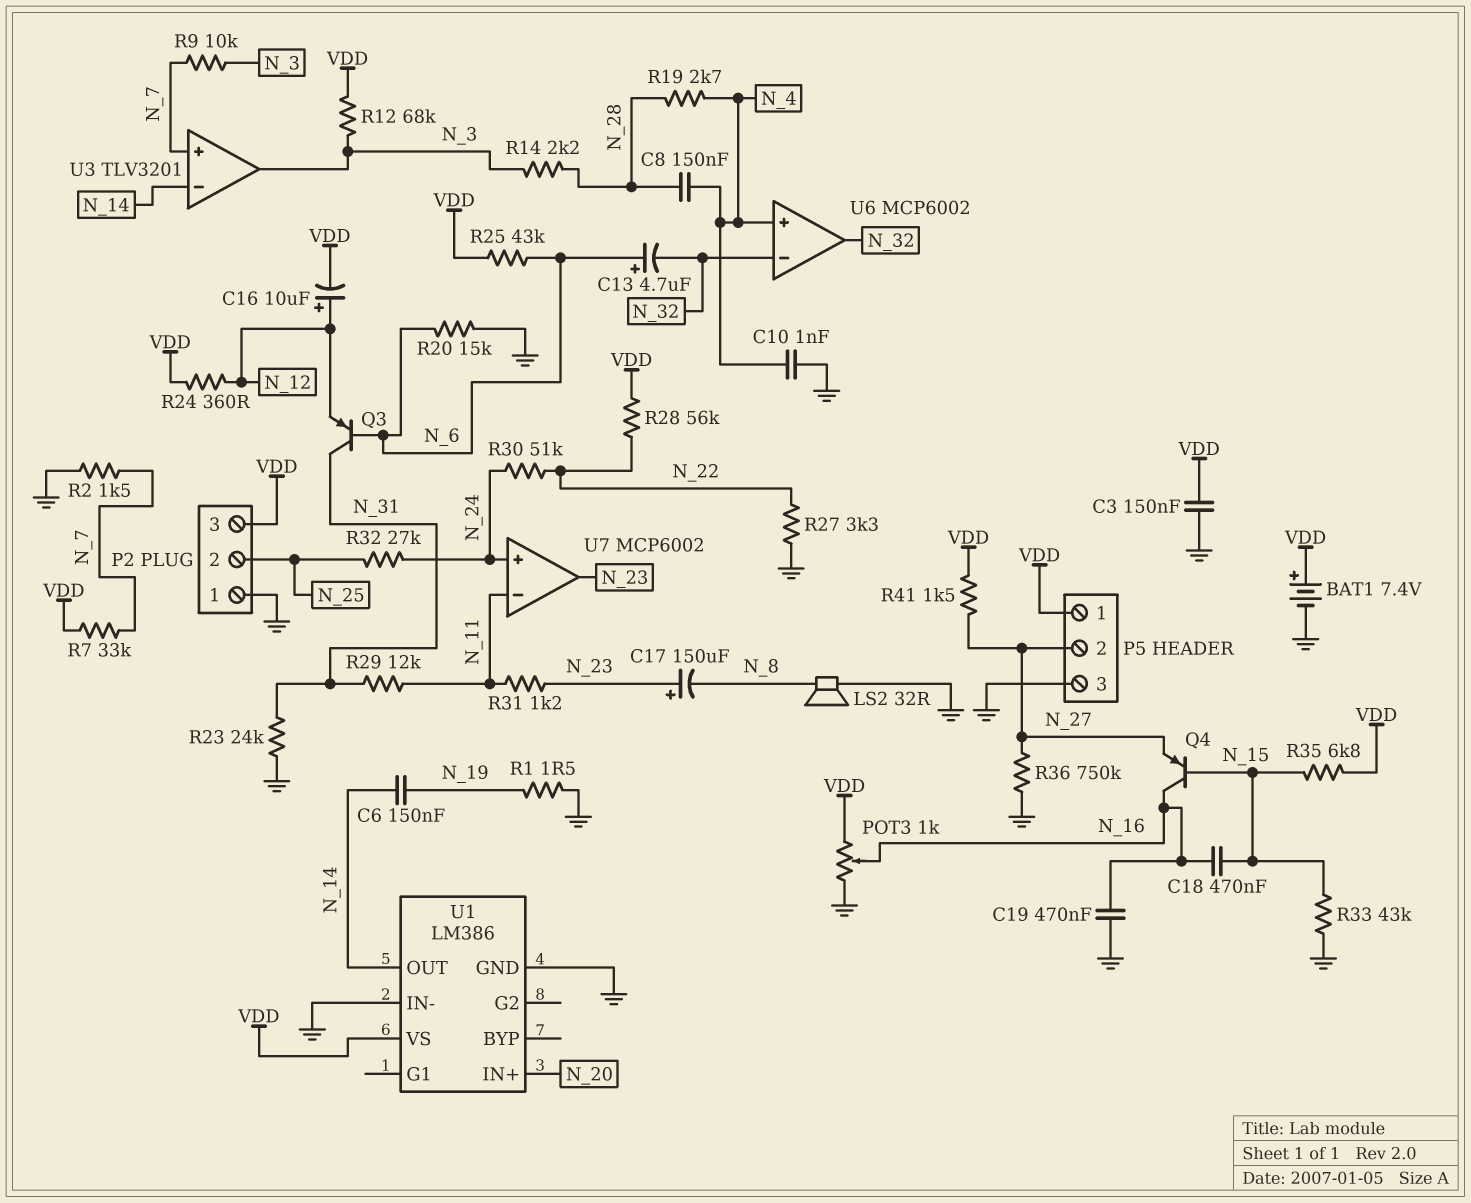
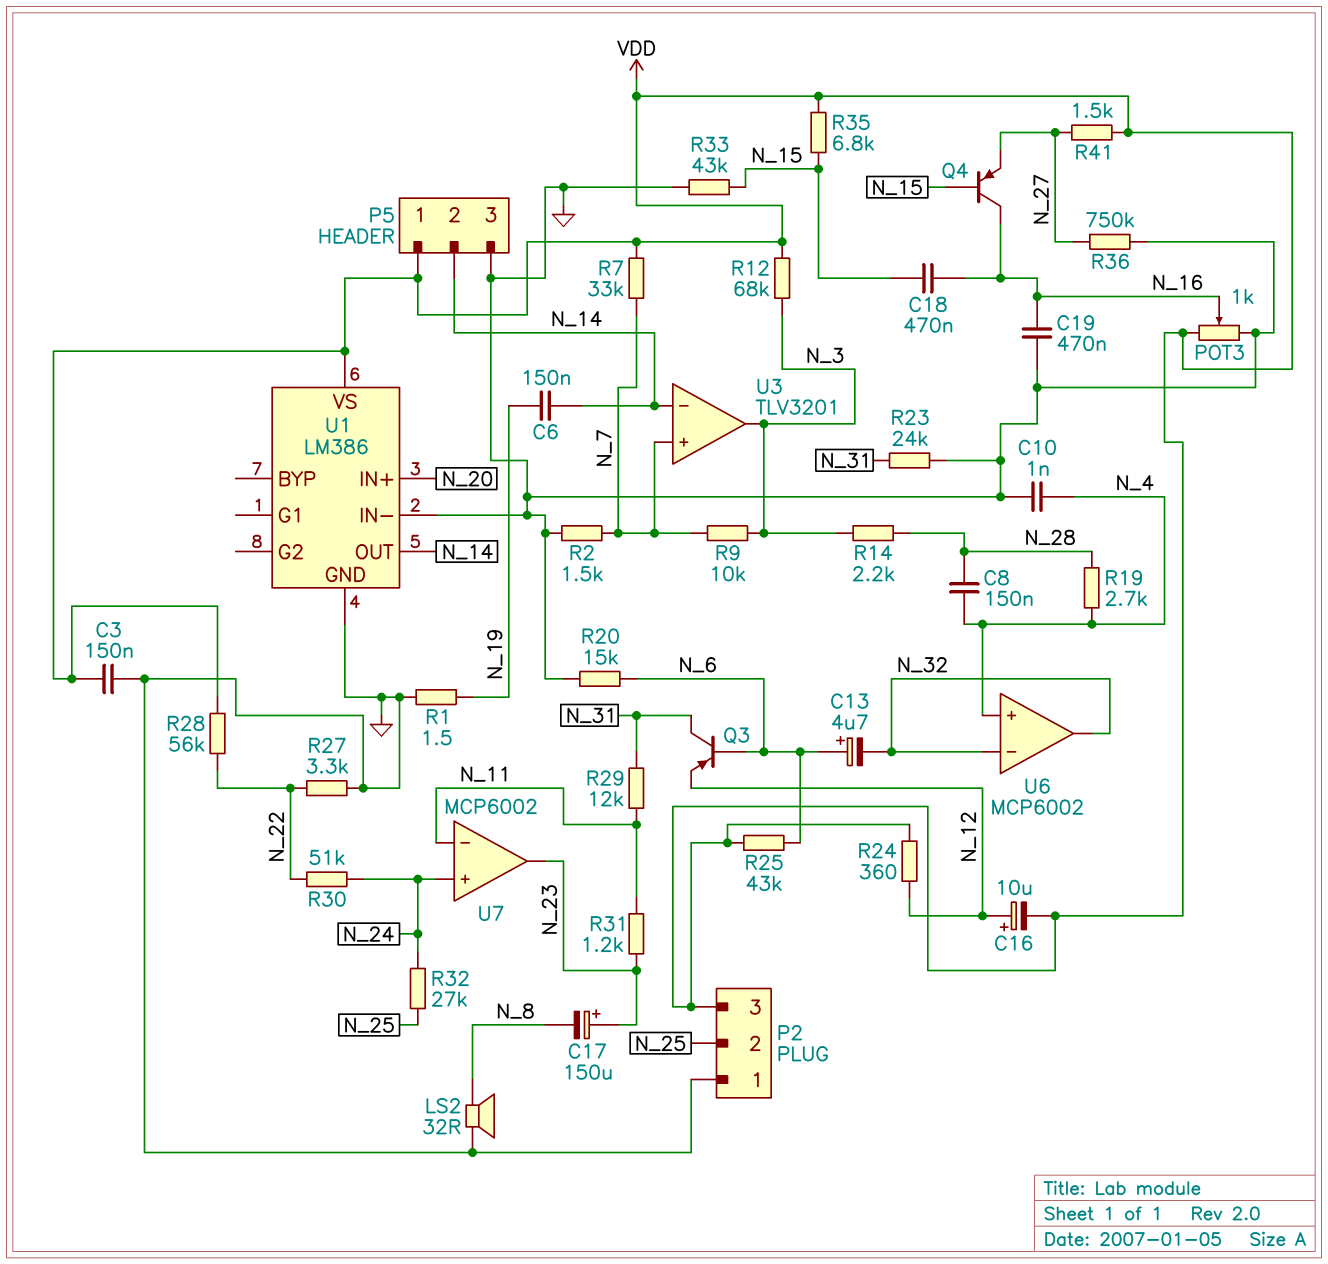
BAT1: 7.4V (plus VDD, minus GND) -> none
P5 pin 2: N_27 -> N_14

